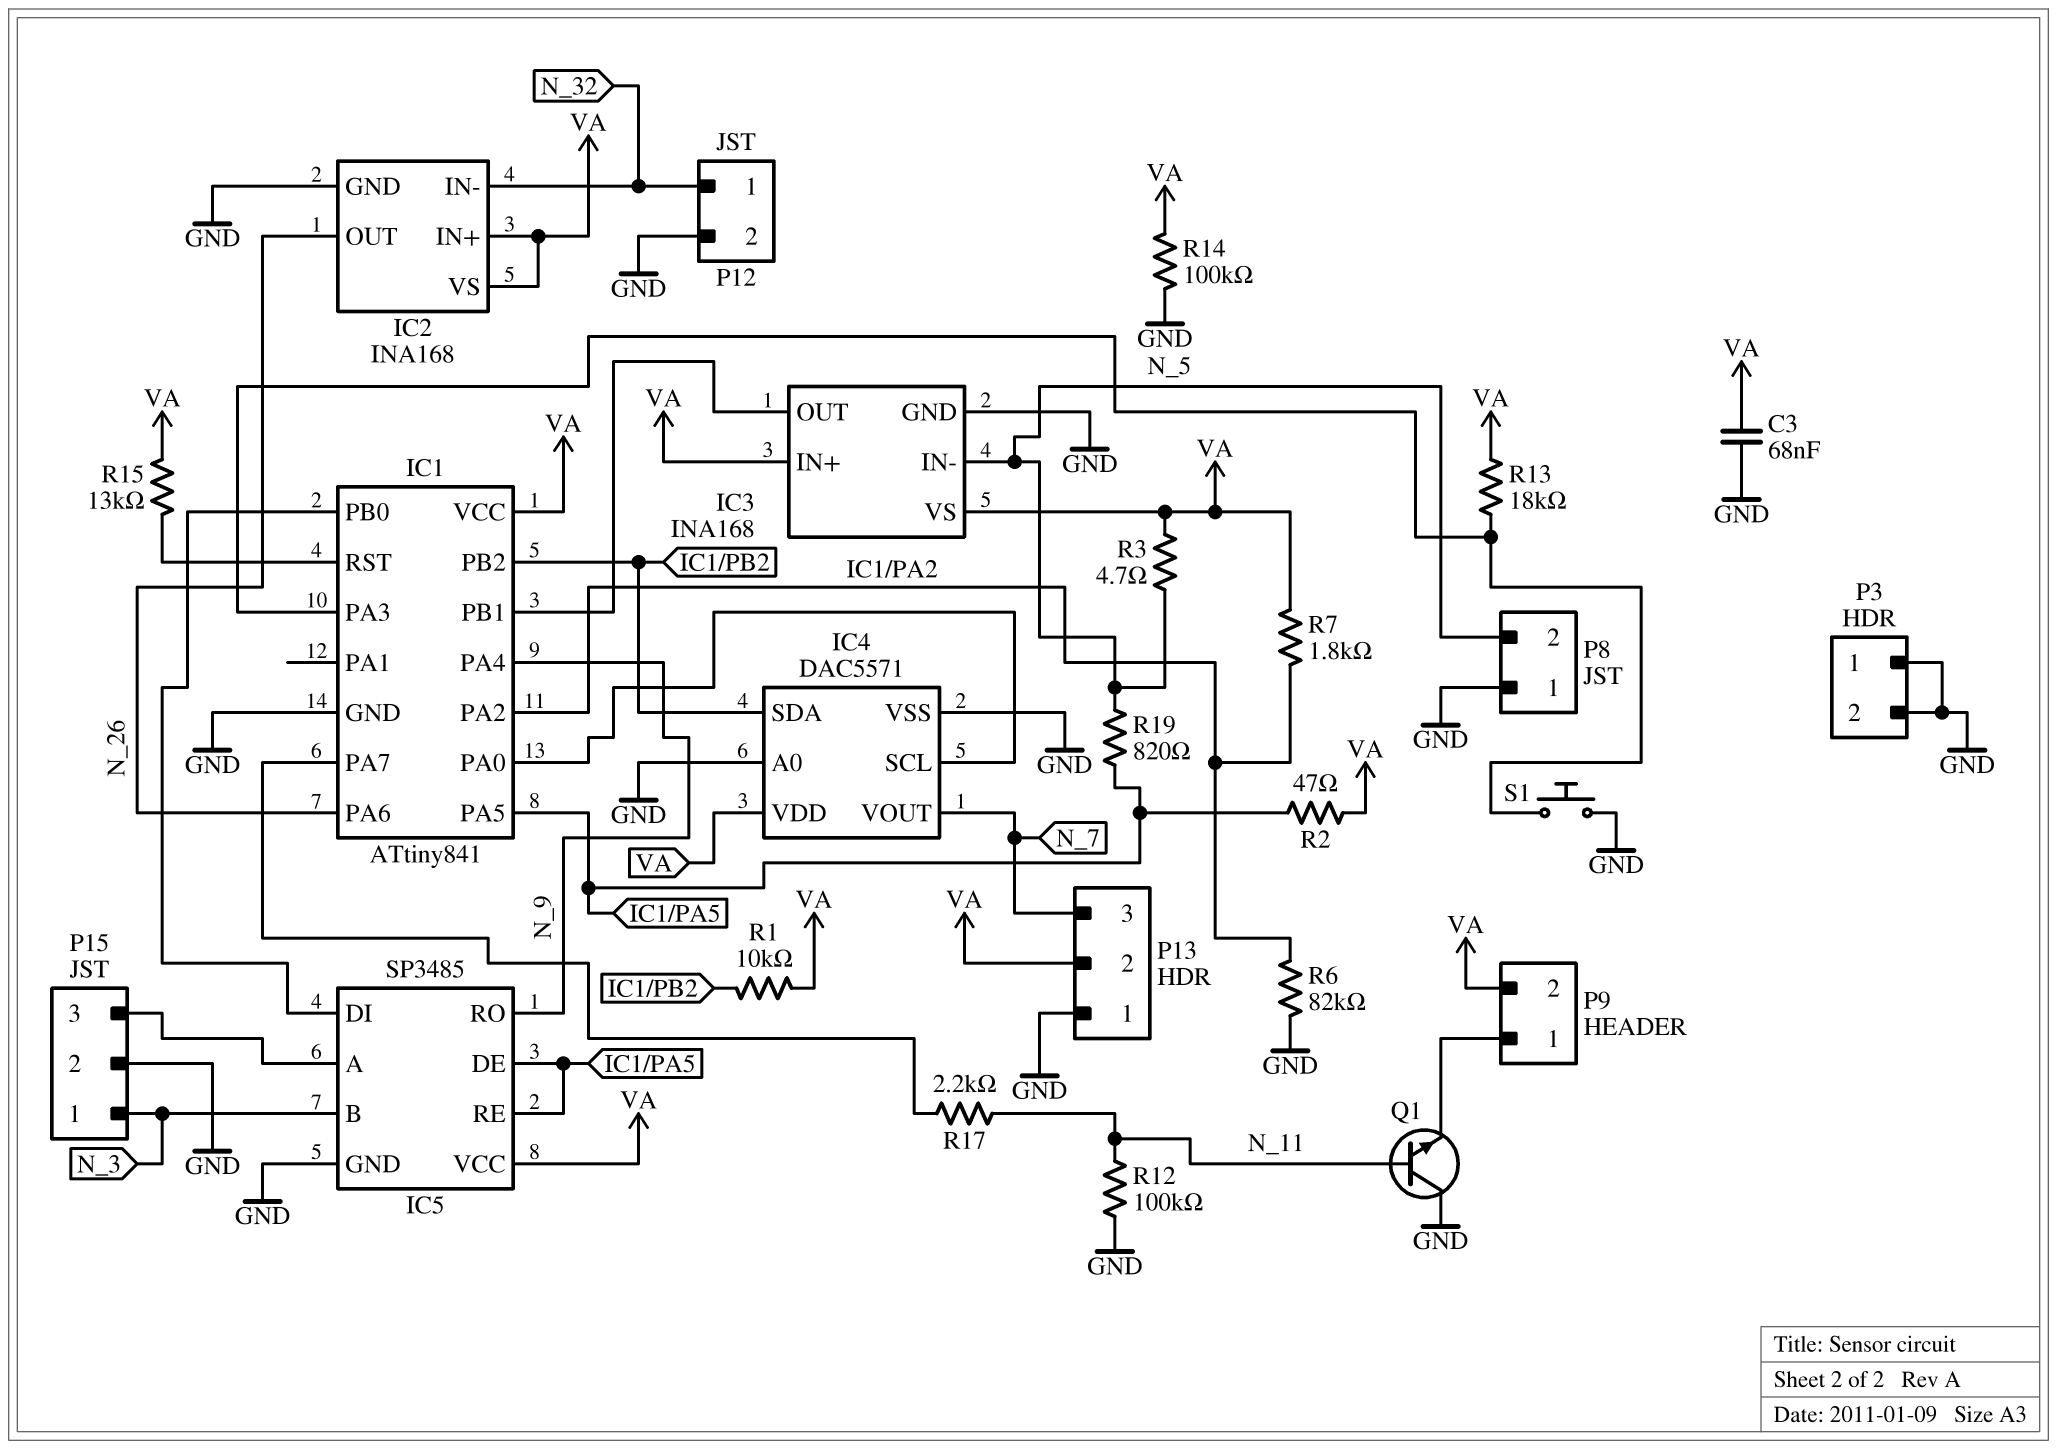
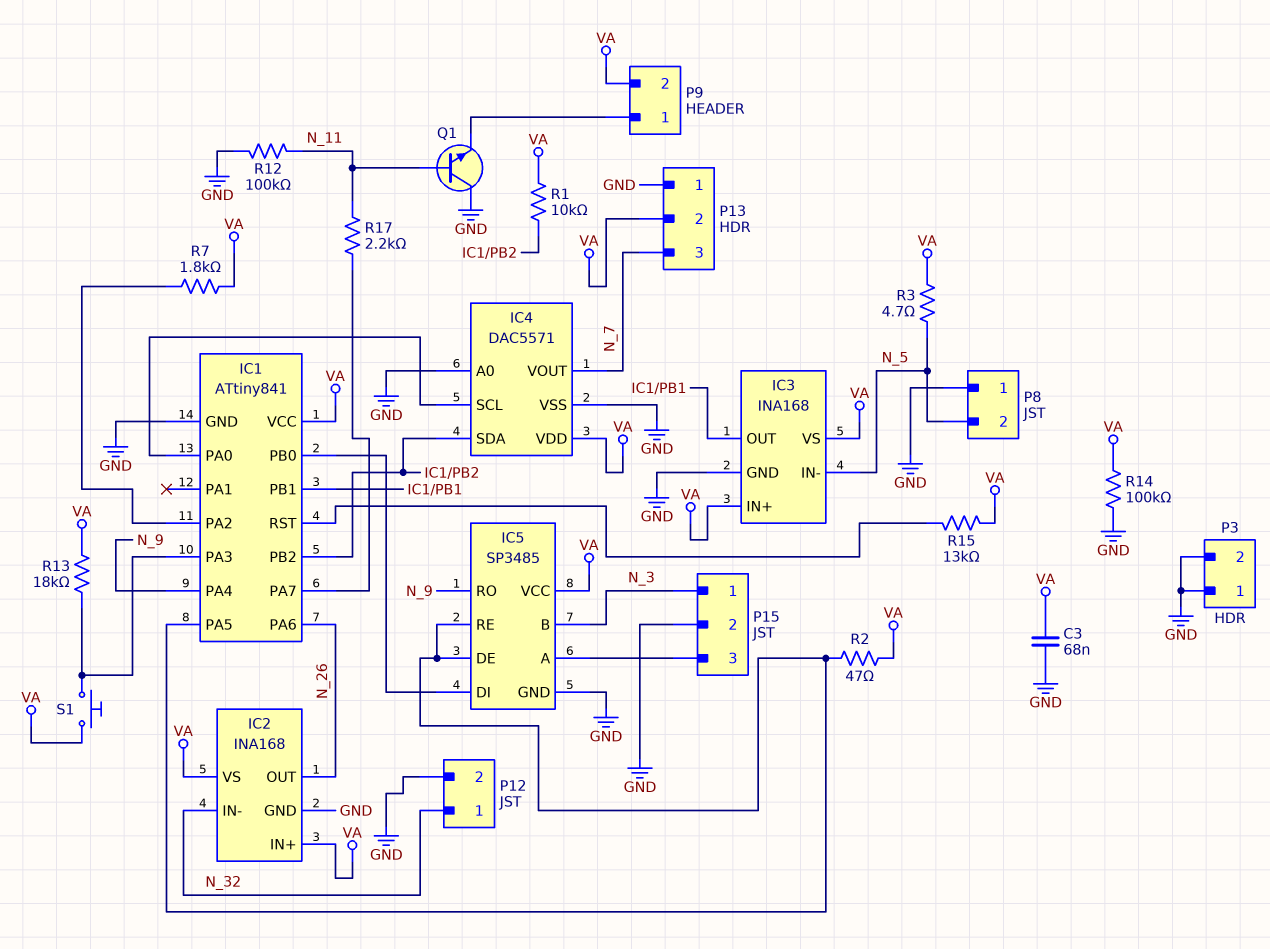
R6: 82k (GND, IC1/PA2) -> none
R19: 820 (IC1/PA5, N_5) -> none
S1: button (GND, IC1/PA3) -> button (IC1/PA3, VA)

